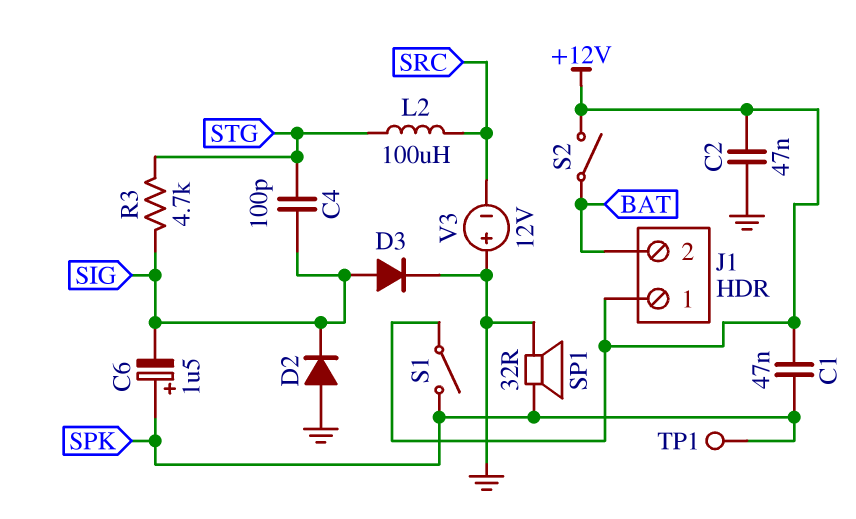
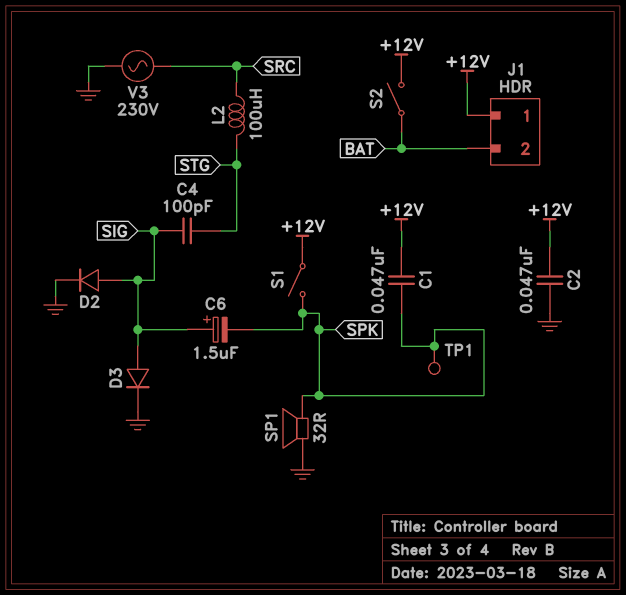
C6: 1.5uF (plus SPK, minus SIG) -> 1.5uF (plus SIG, minus SPK)
D2: diode (A GND, K SIG) -> diode (A SIG, K GND)
R3: 4.7k (SIG, STG) -> none
V3: 12V (plus GND, minus SRC) -> AC 230V (GND, SRC)

